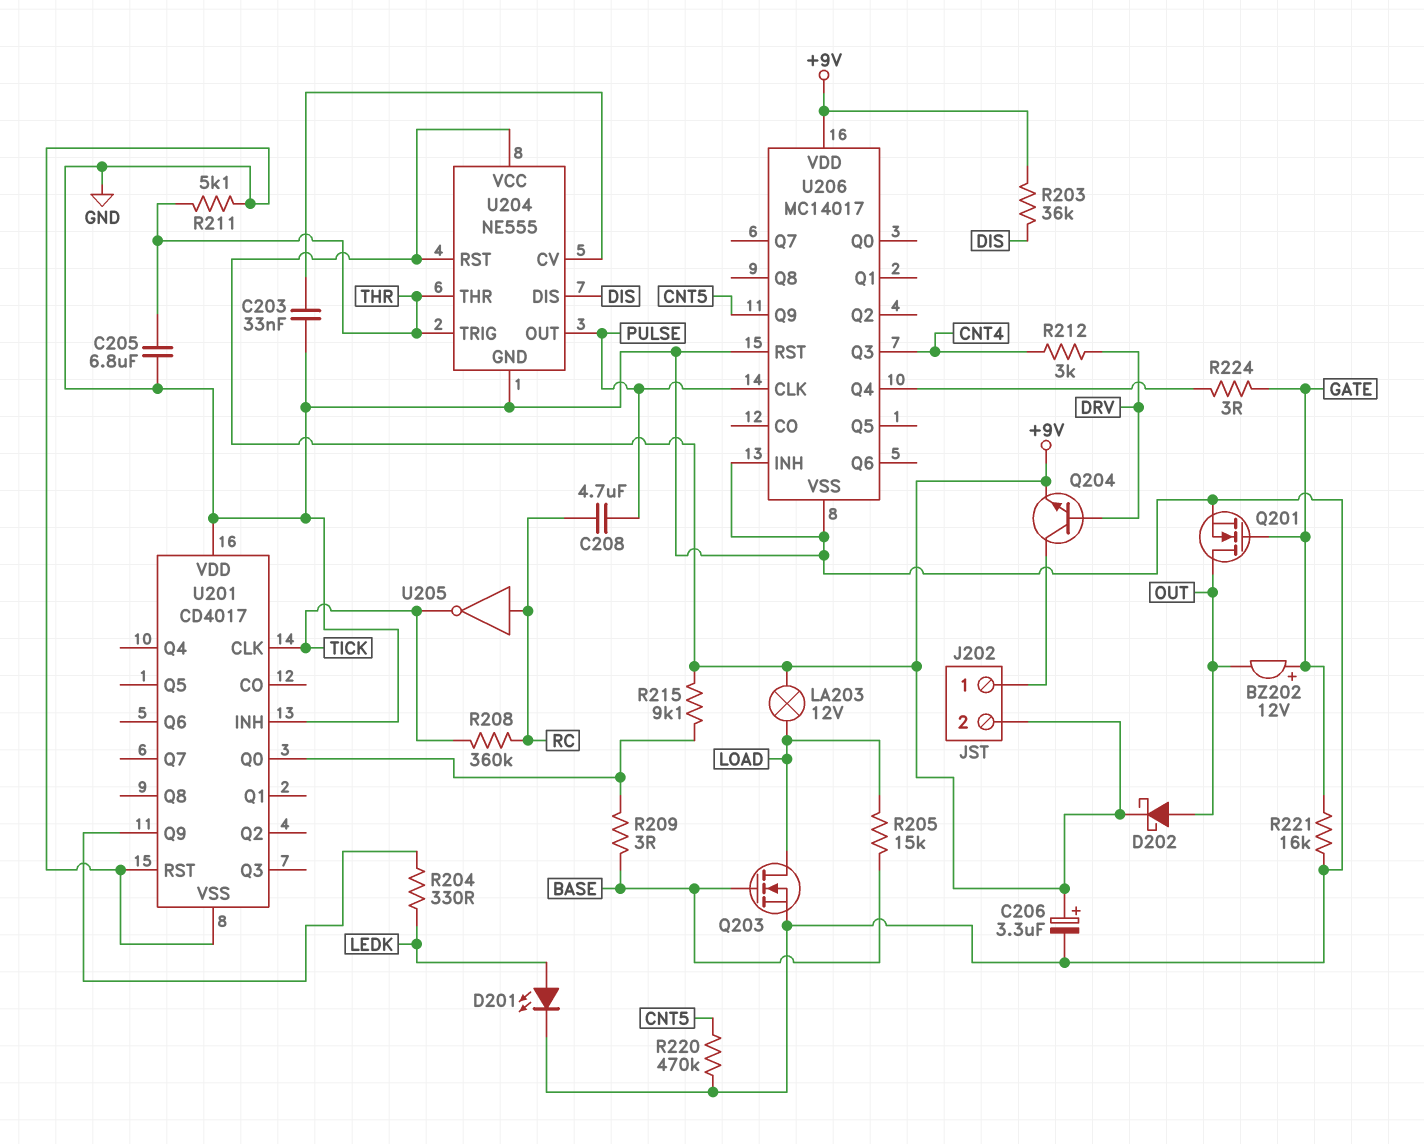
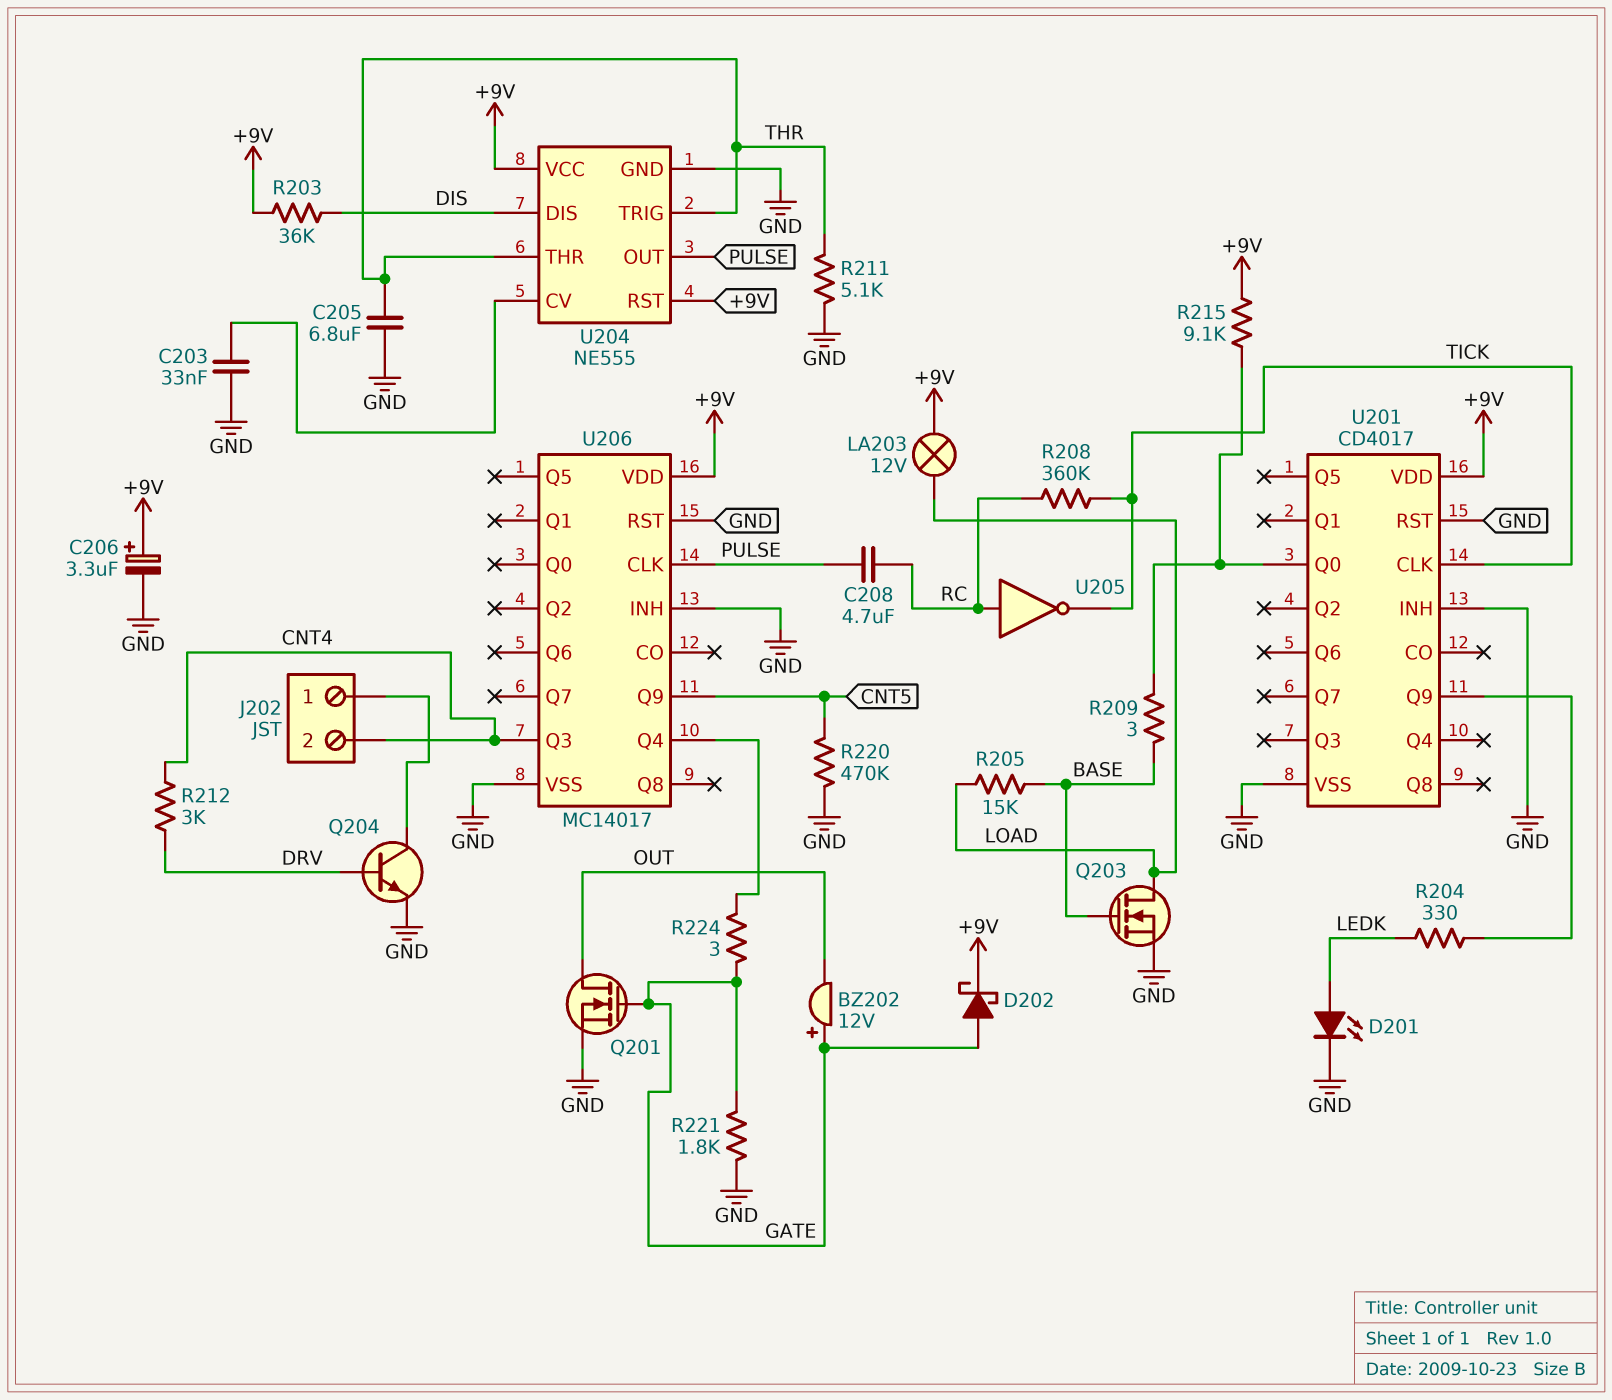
D202: schottky (A OUT, K +9V) -> schottky (A GATE, K +9V)
J202 pin 2: +9V -> CNT4
Q204: NPN (B DRV, C J202/1, E +9V) -> NPN (B DRV, C J202/1, E GND)
R221: 16k (GATE, GND) -> 1.8k (GATE, GND)
U201 pin VDD: GND -> +9V

